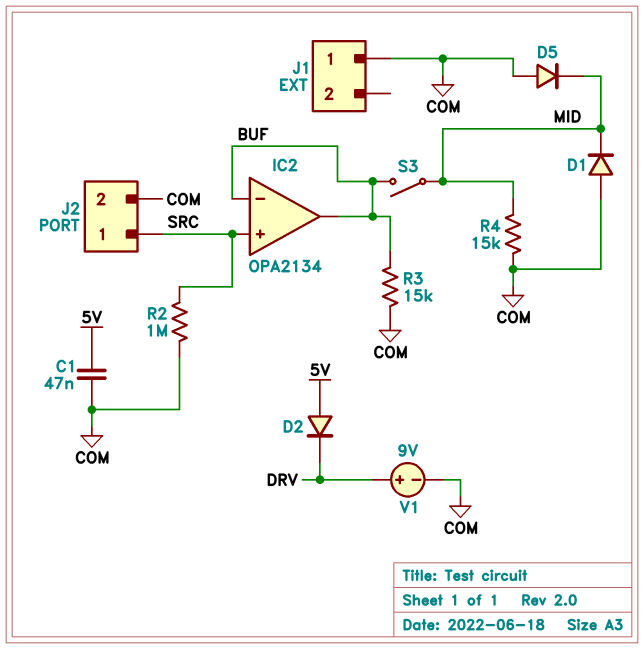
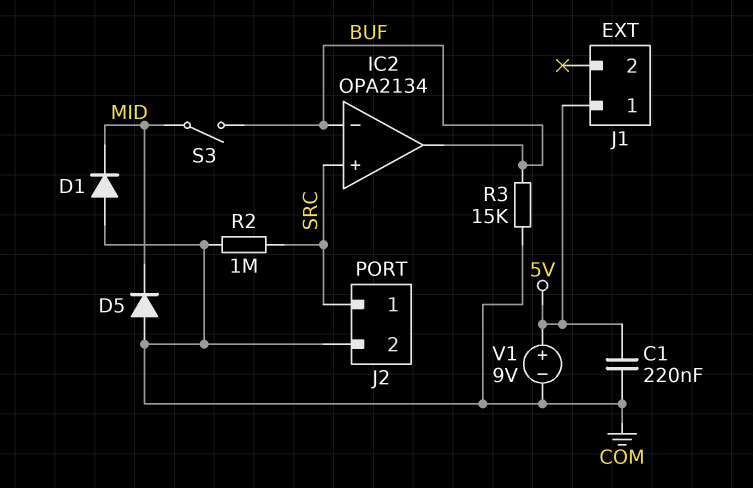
C1: 47nF (5V, COM) -> 220nF (5V, COM)
D2: diode (A 5V, K DRV) -> none
J1 pin 1: COM -> 5V
R4: 15k (COM, MID) -> none
V1: 9V (plus DRV, minus COM) -> 9V (plus 5V, minus COM)

